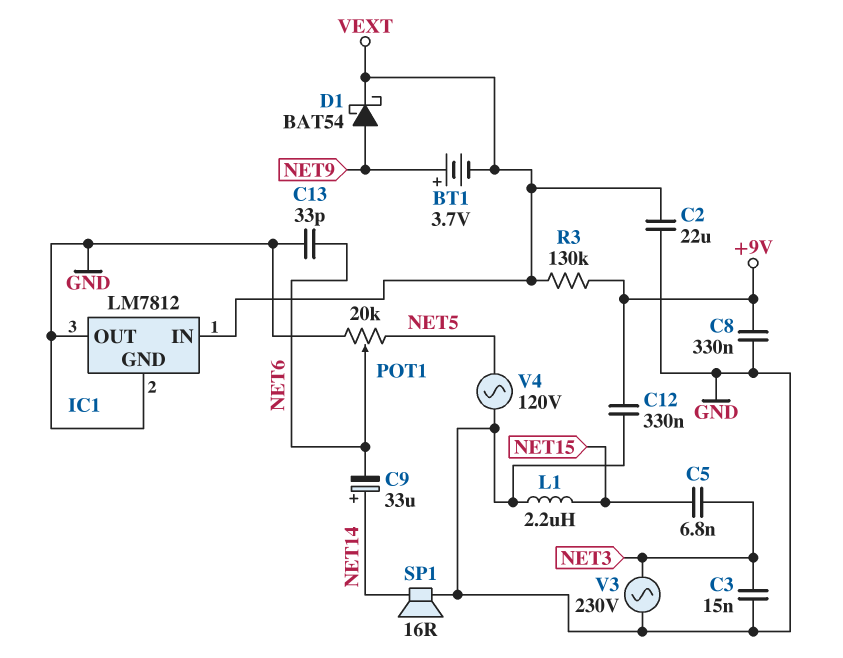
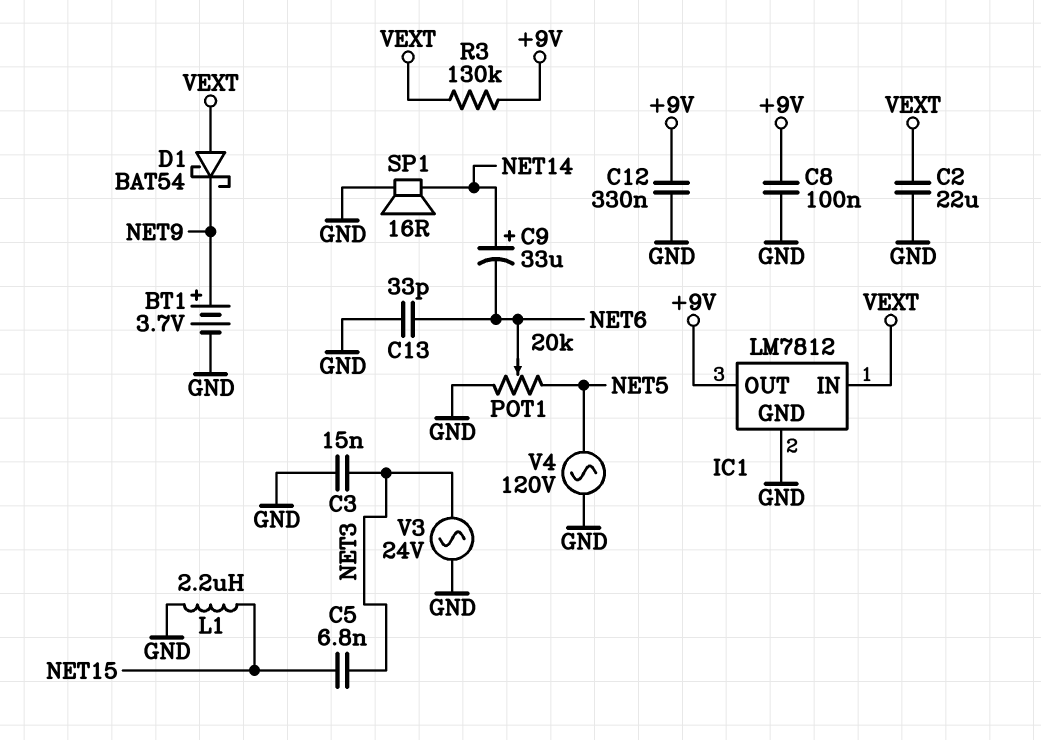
BT1: 3.7V (plus NET9, minus VEXT) -> 3.7V (plus NET9, minus GND)
C8: 330nF (+9V, GND) -> 100nF (+9V, GND)
D1: schottky BAT54 (A NET9, K VEXT) -> schottky BAT54 (A VEXT, K NET9)
IC1 pin OUT: GND -> +9V
V3: AC 230V (GND, NET3) -> AC 24V (GND, NET3)

